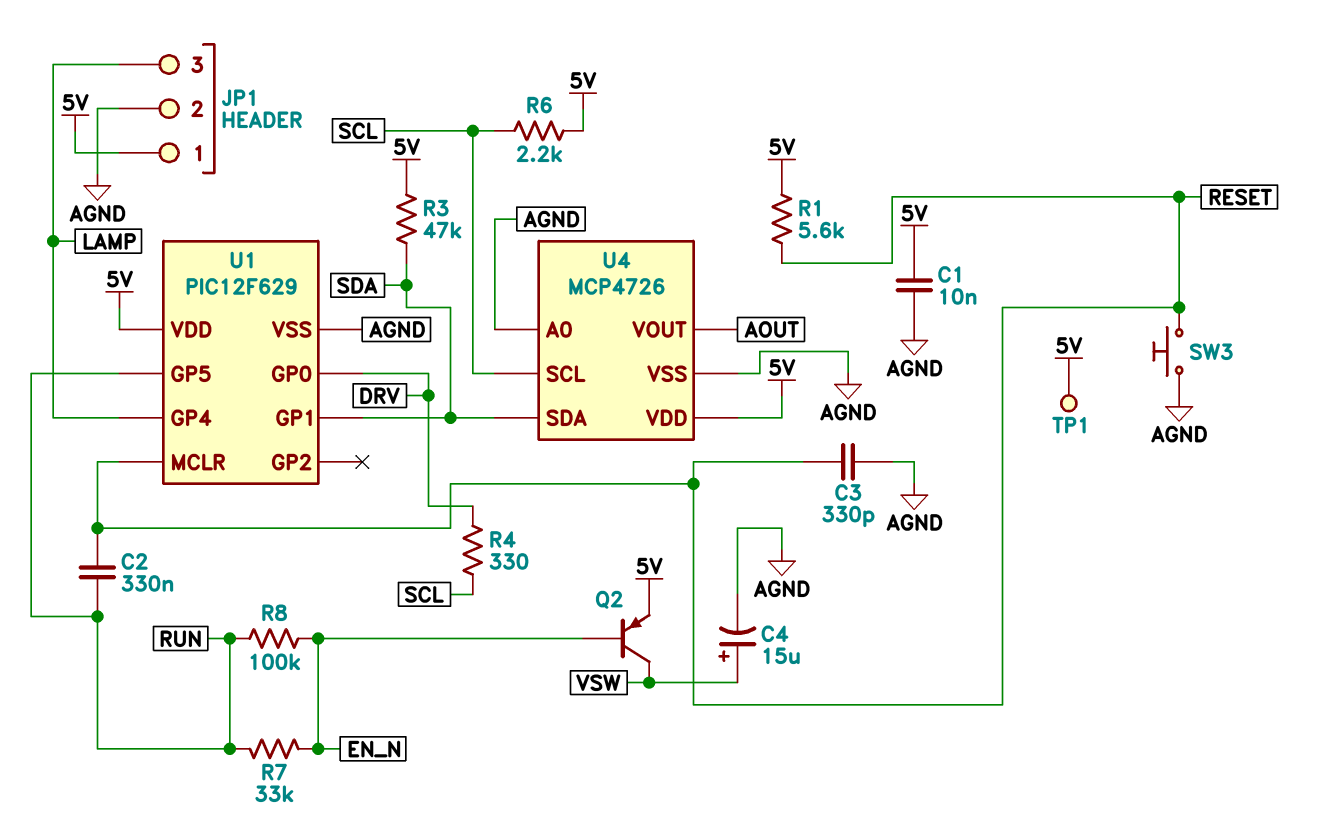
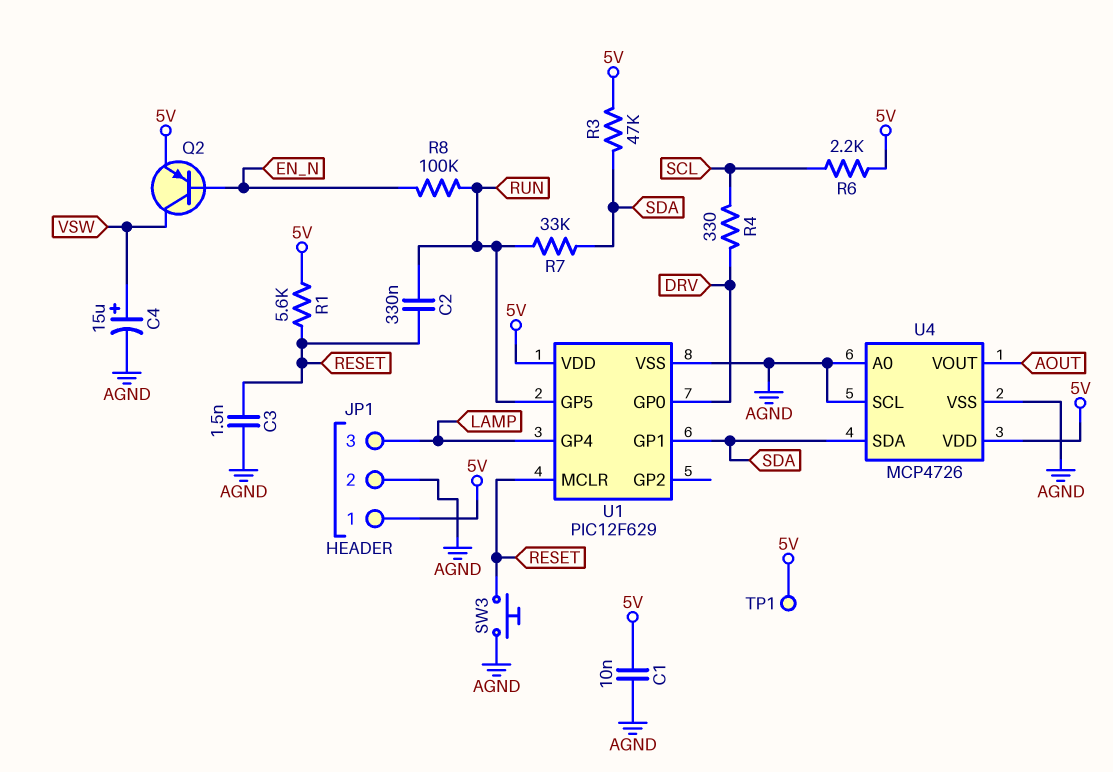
C3: 330pF (AGND, RESET) -> 1.5nF (AGND, RESET)
R7: 33k (EN_N, RUN) -> 33k (RUN, SDA)
U4 pin SCL: SCL -> AGND

